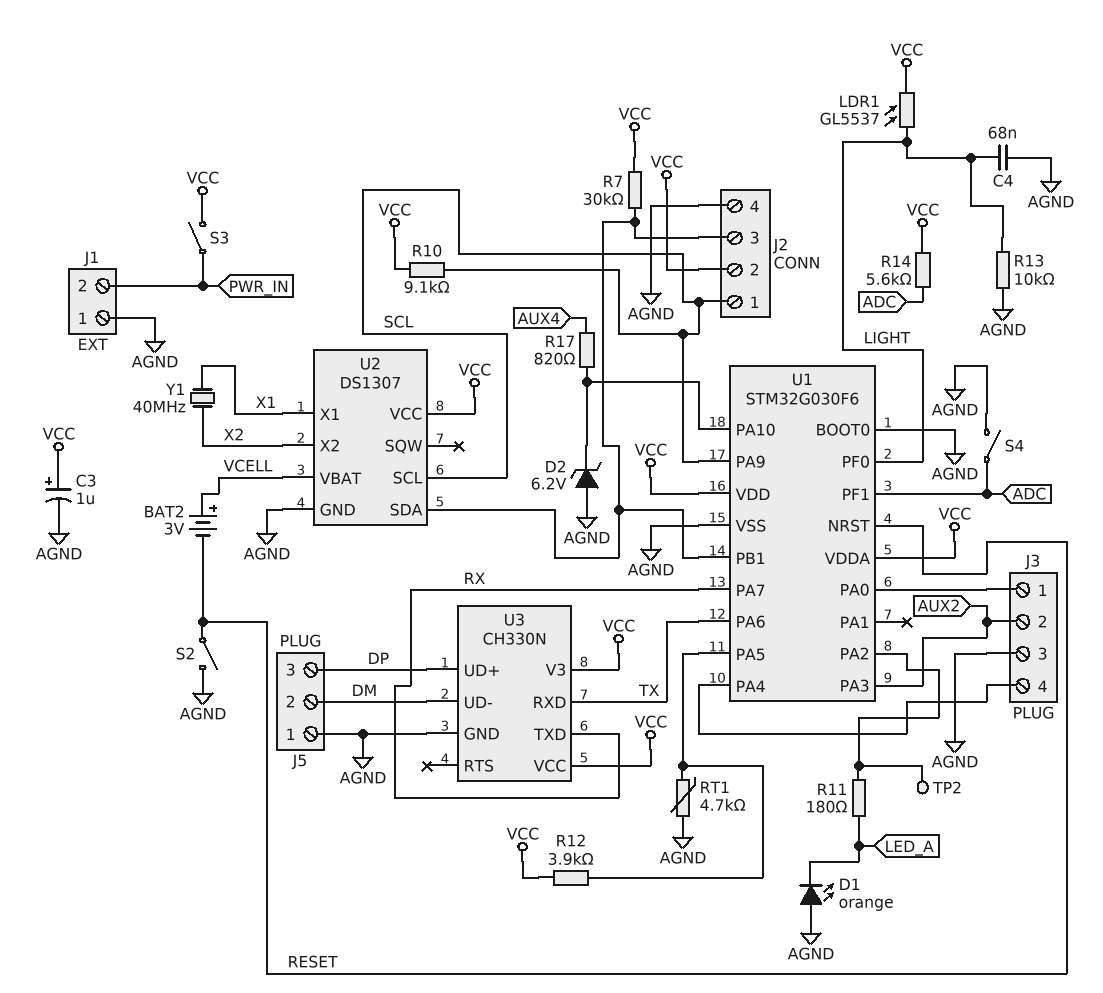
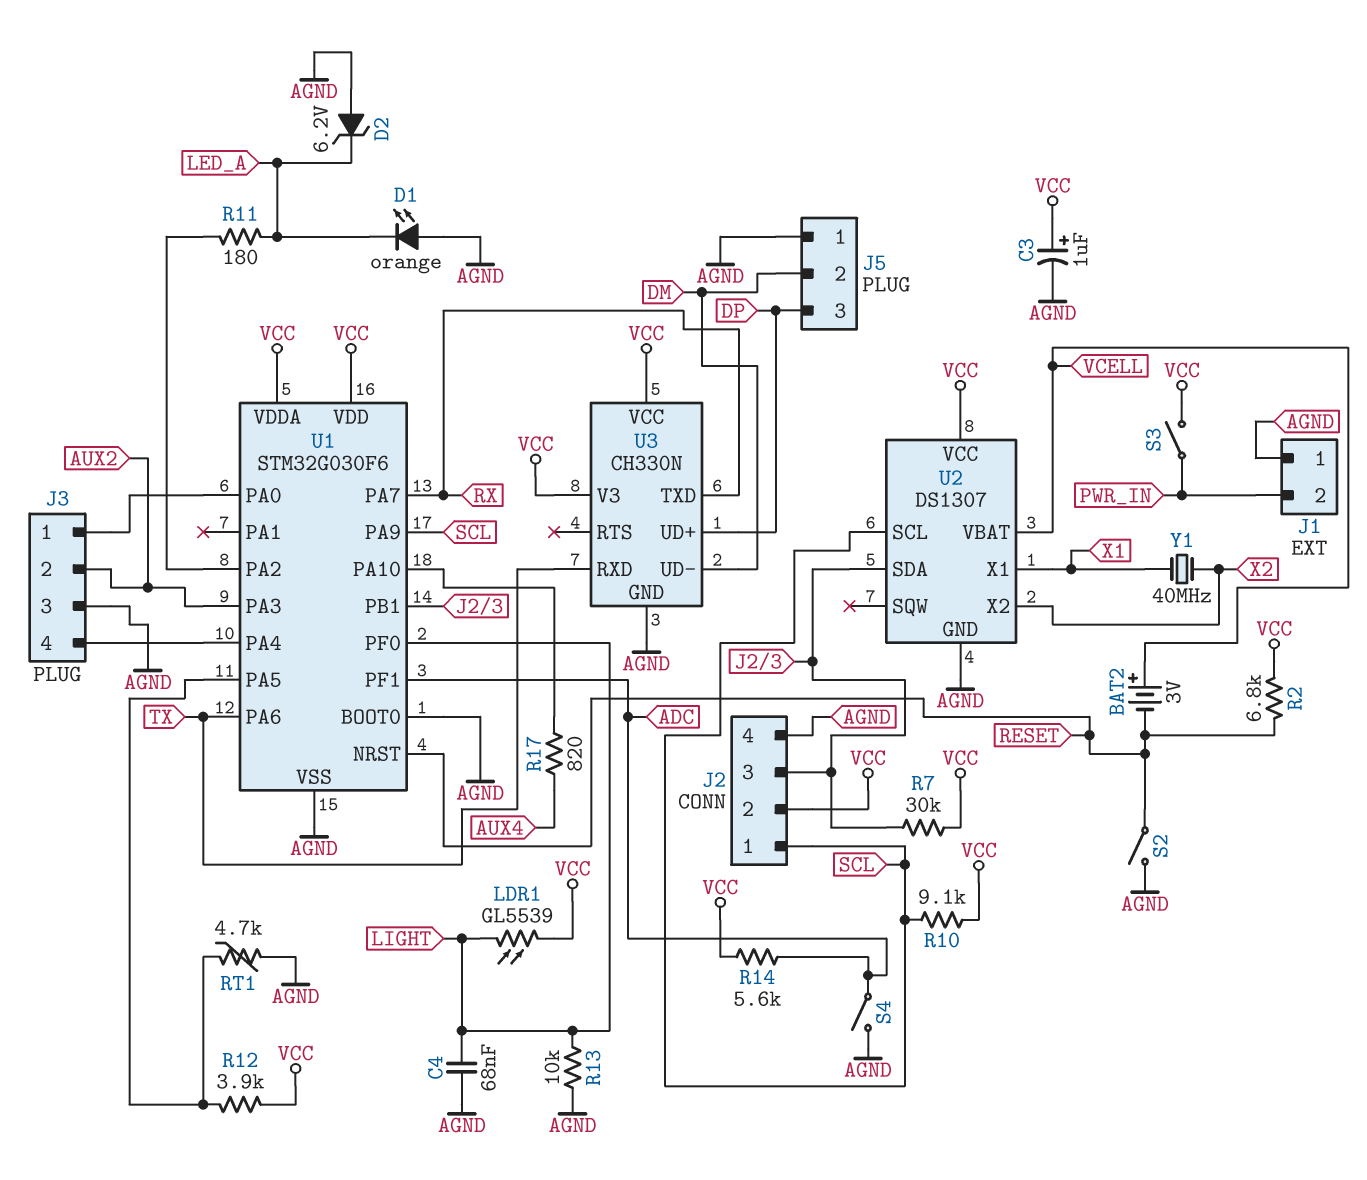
D2: zener 6.2V (A AGND, K U1/PA10) -> zener 6.2V (A AGND, K LED_A)
LDR1: GL5537 (LIGHT, VCC) -> GL5539 (LIGHT, VCC)
R2: none -> 6.8k (RESET, VCC)
TP2: test point (U1/PA2) -> none

